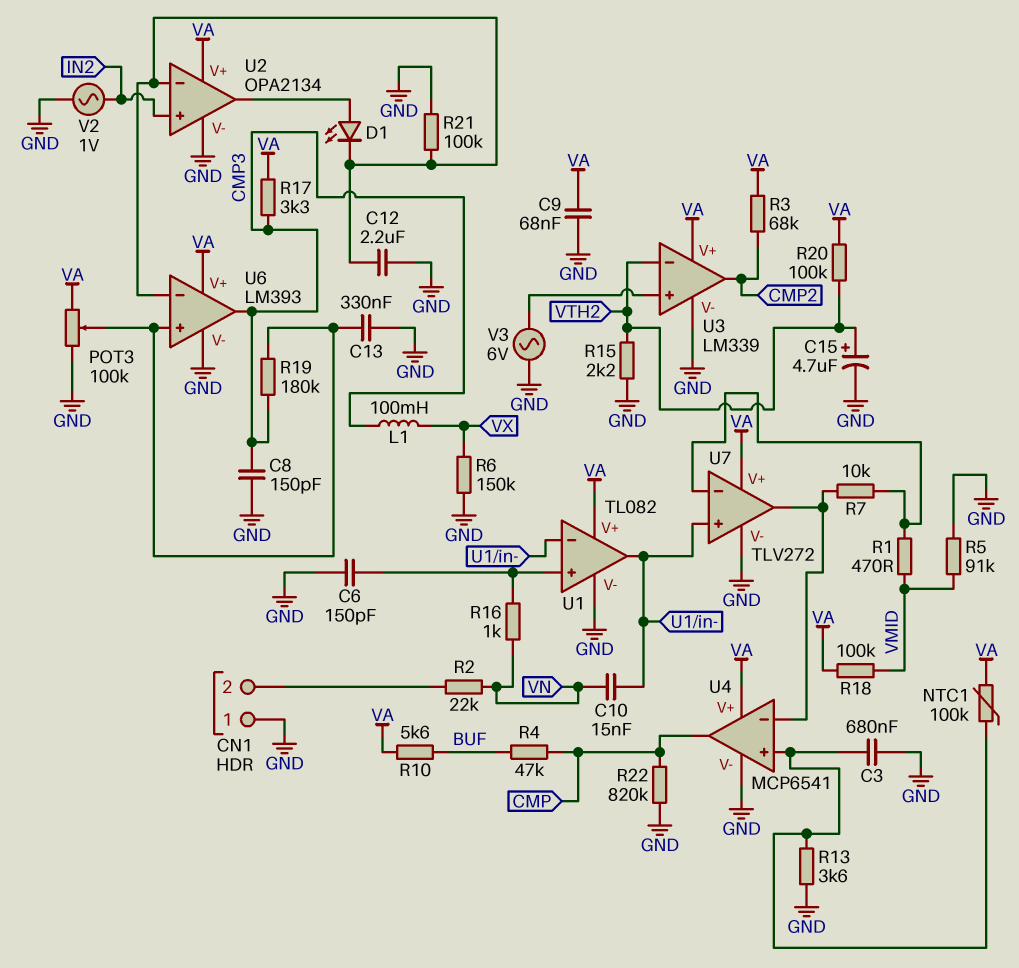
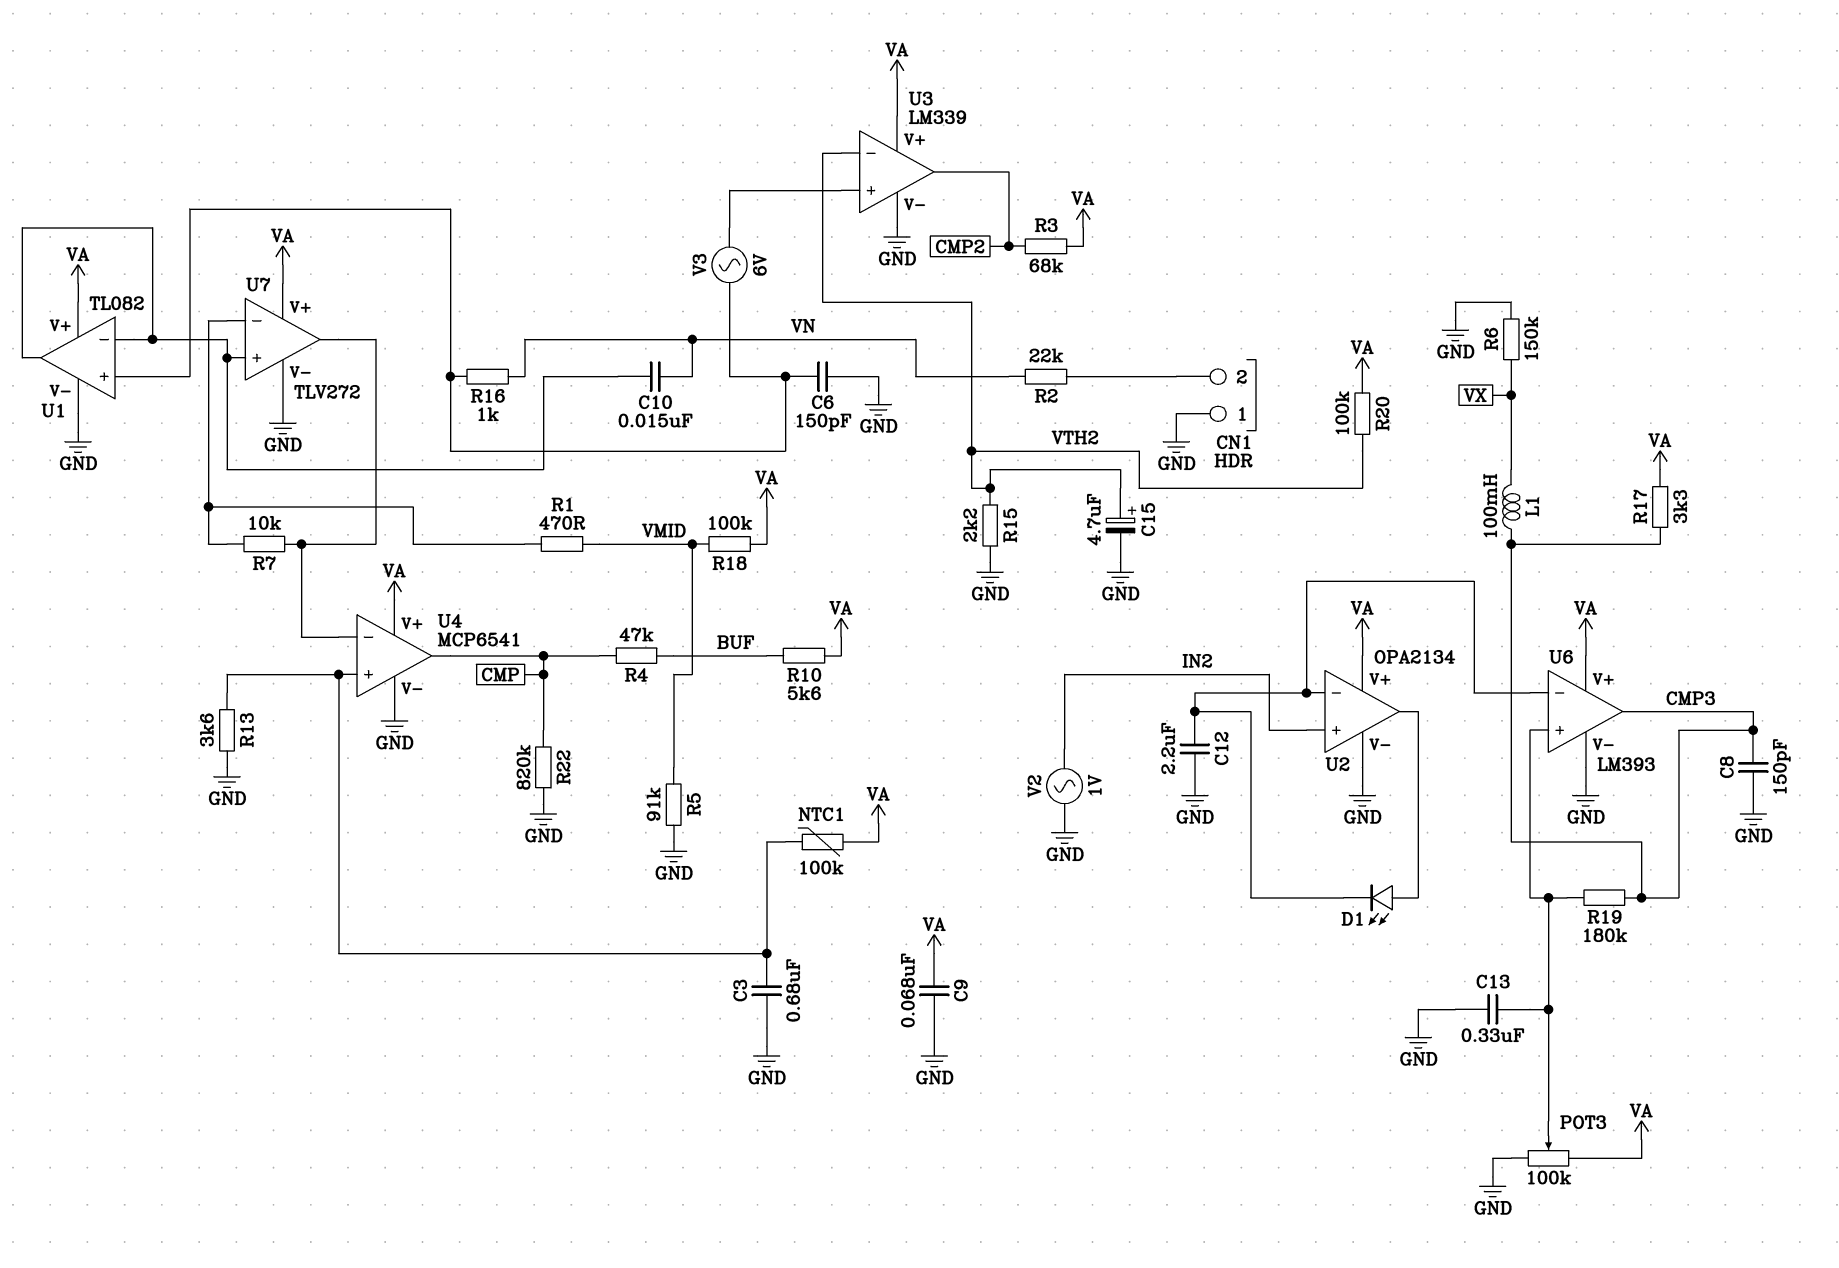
R21: 100k (GND, U2/in-) -> none
V3: AC 6V (GND, U3/in+) -> AC 6V (U1/in+, U3/in+)

